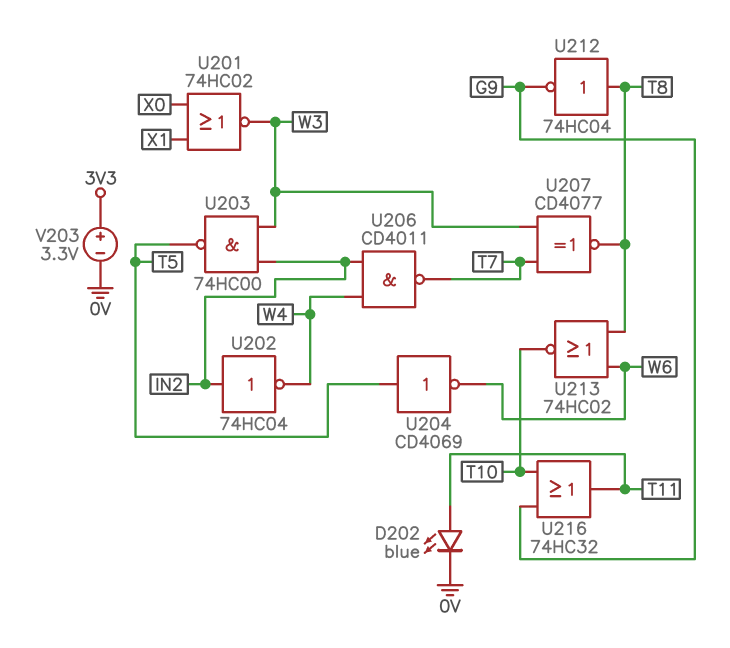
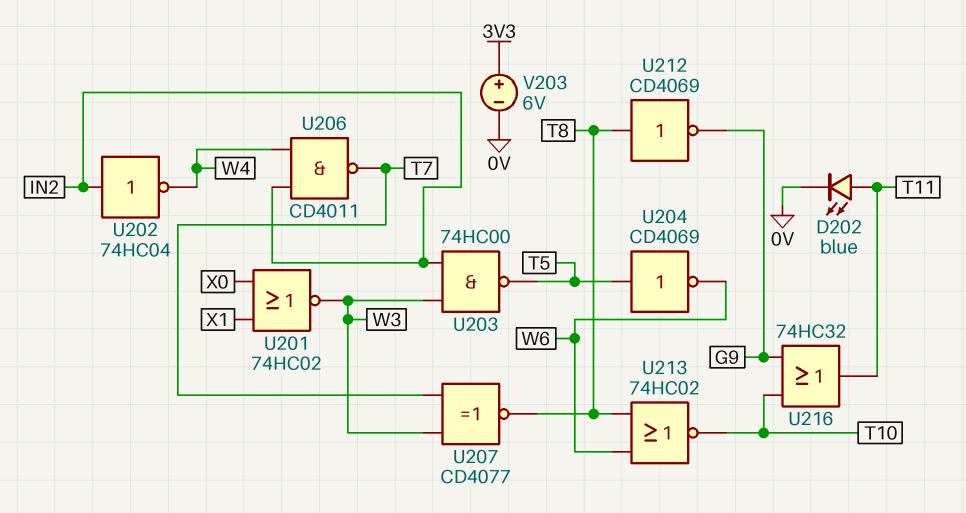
U212: NOT 74HC04 (in T8, out G9) -> NOT CD4069 (in T8, out G9)
V203: 3.3V (plus 3V3, minus 0V) -> 6V (plus 3V3, minus 0V)

